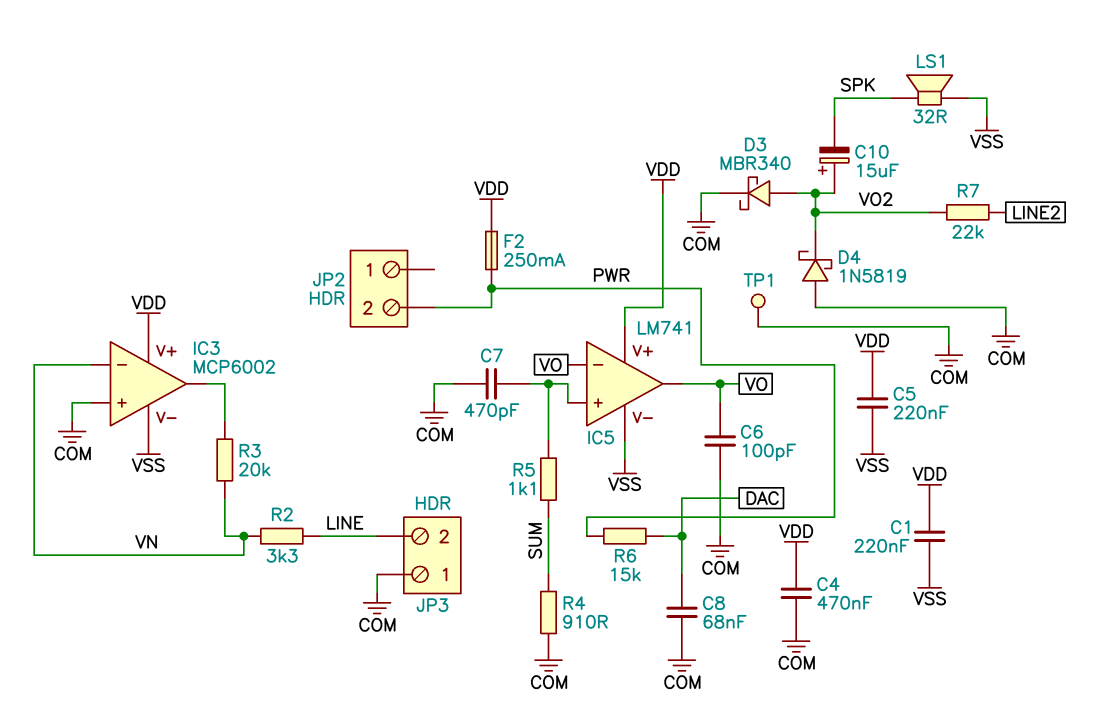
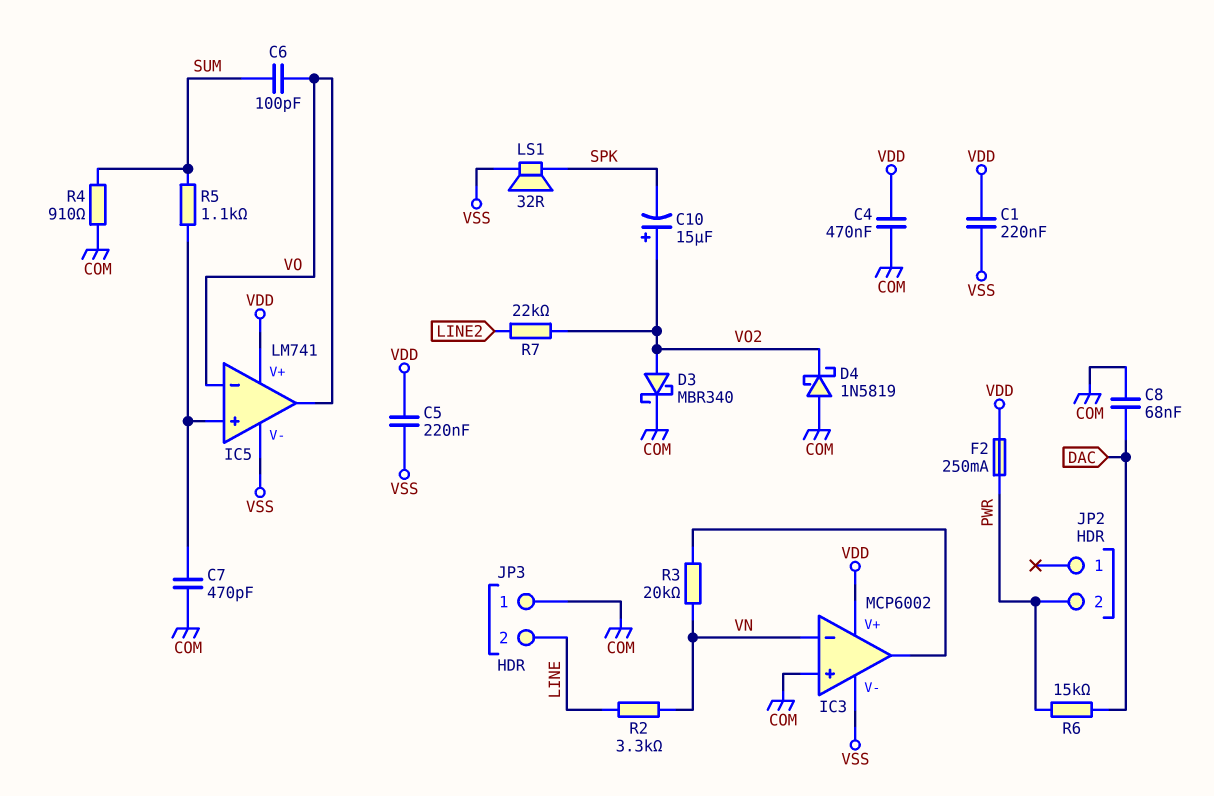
C6: 100pF (COM, VO) -> 100pF (SUM, VO)
TP1: test point (COM) -> none

